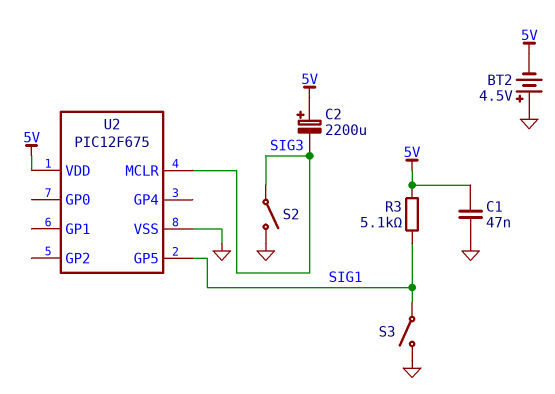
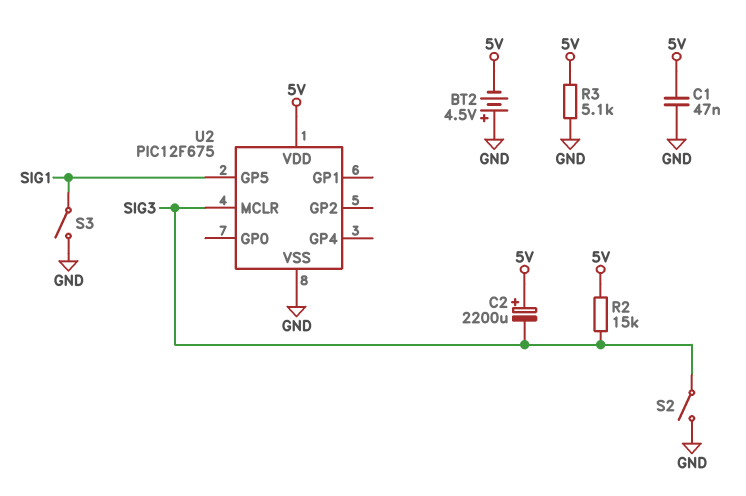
R2: none -> 15k (5V, SIG3)
R3: 5.1k (5V, SIG1) -> 5.1k (5V, GND)

